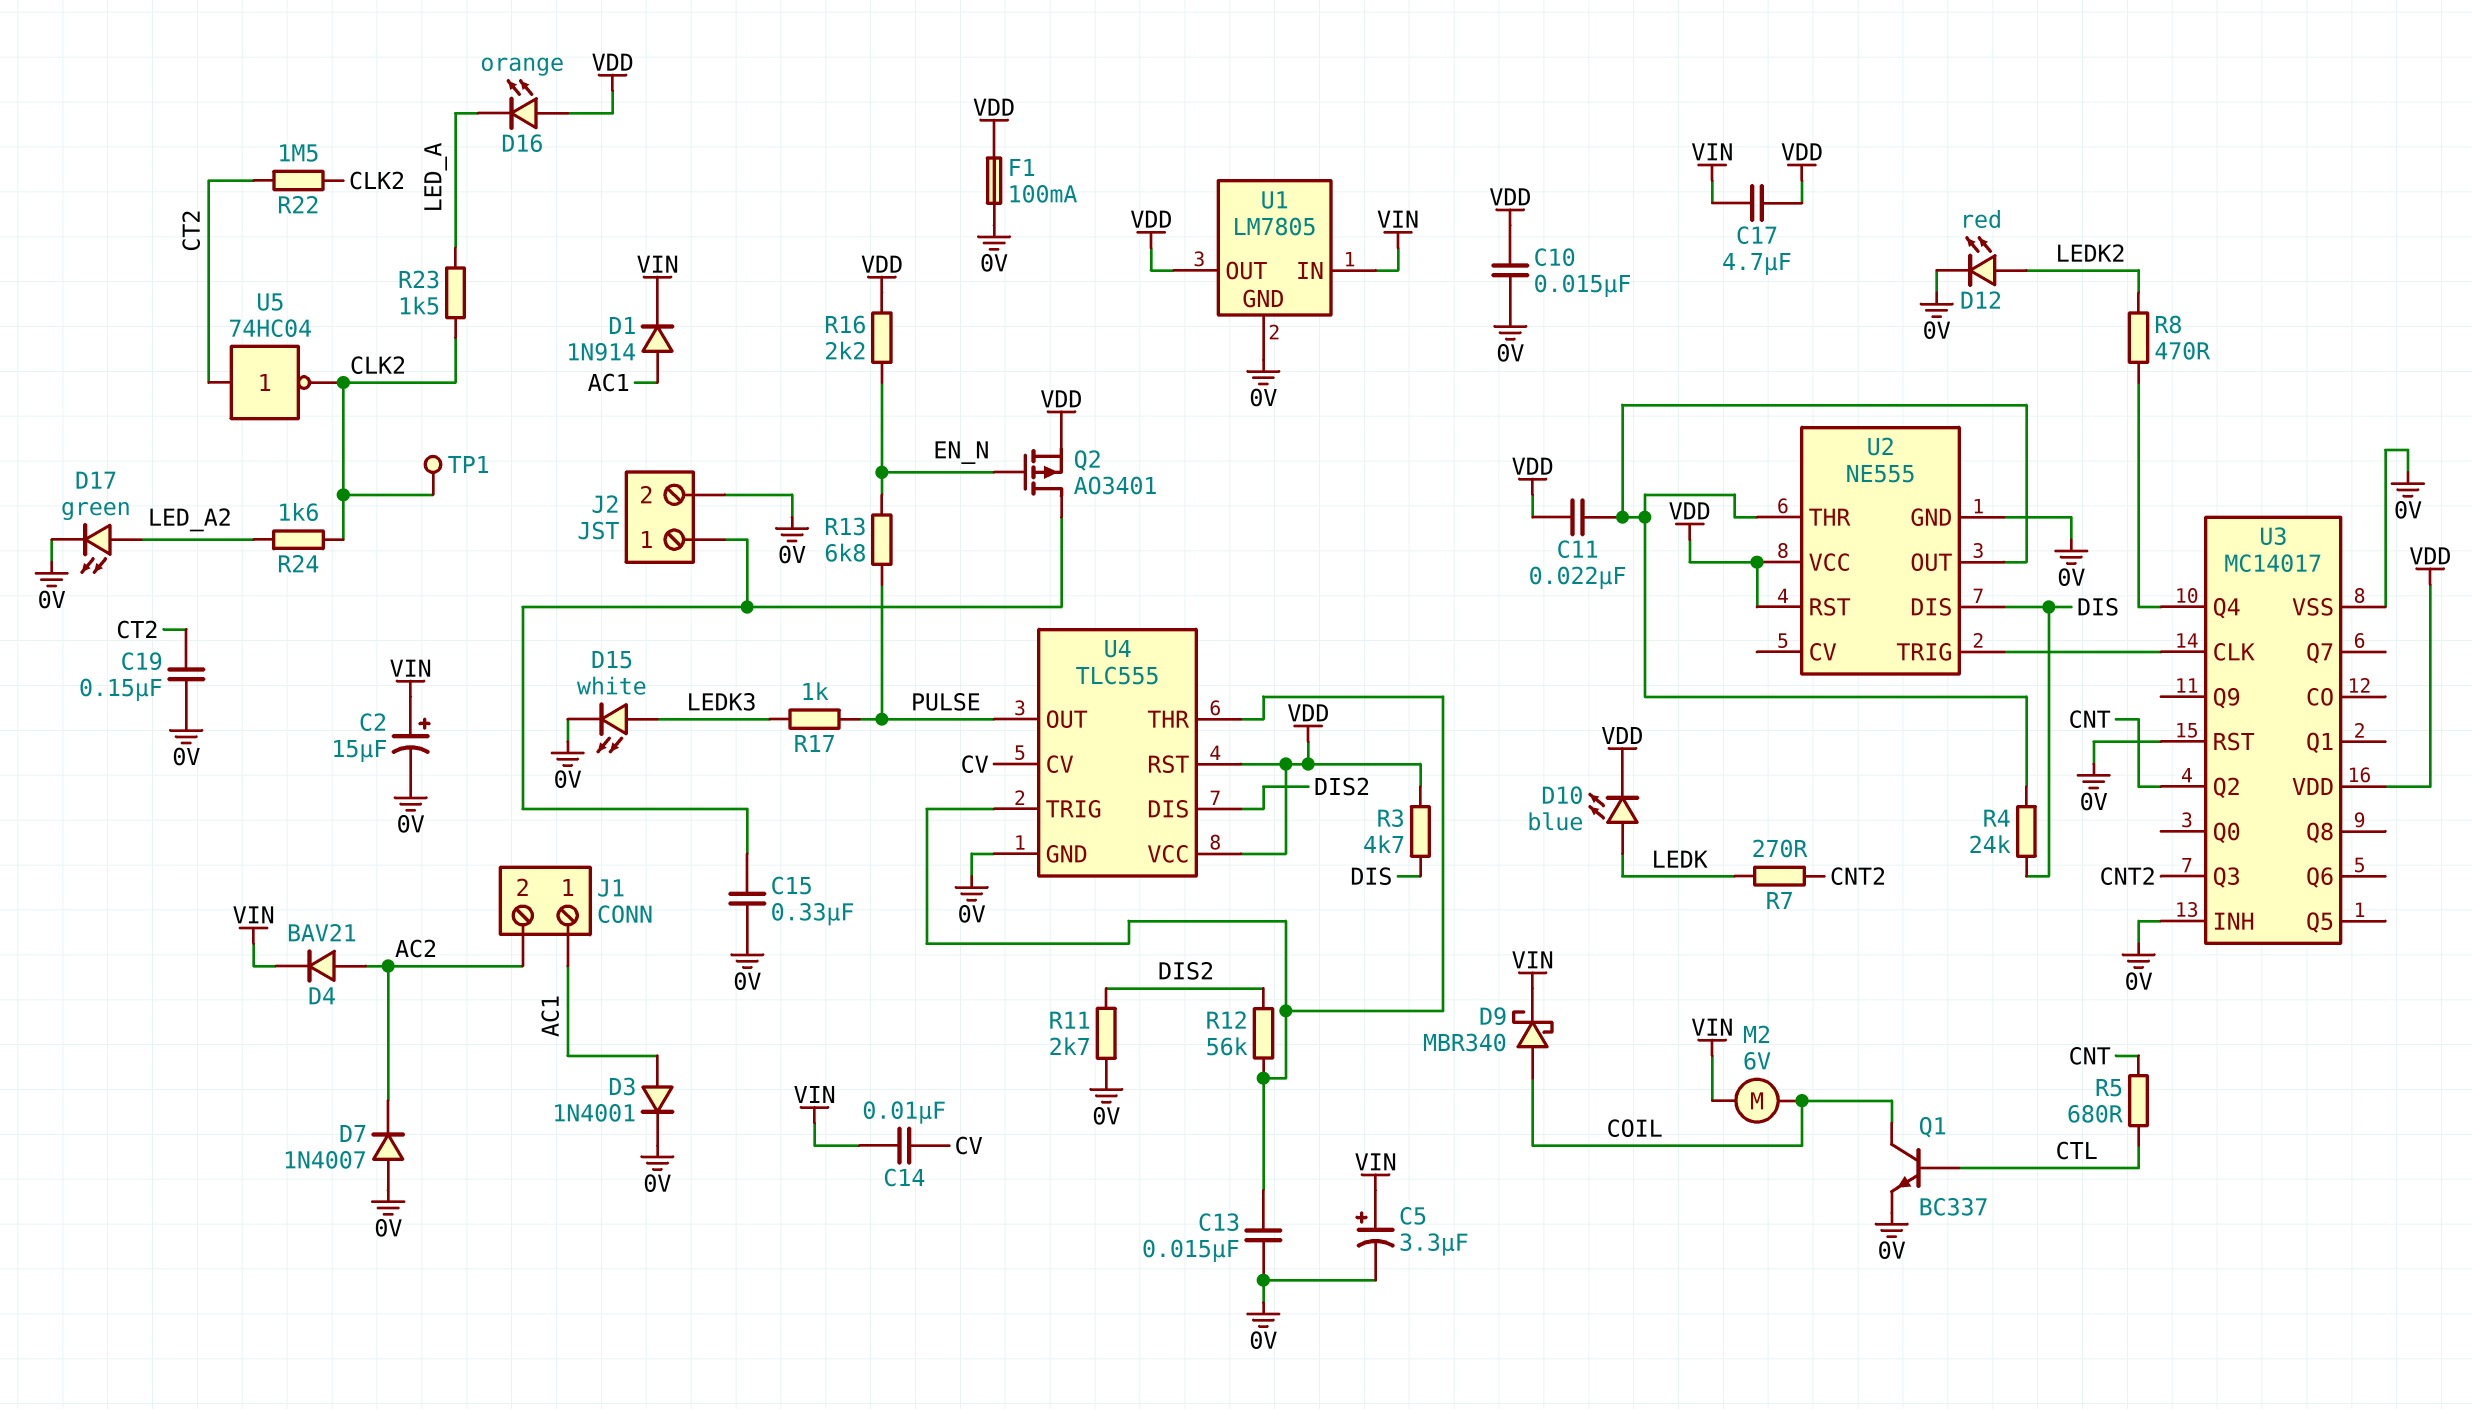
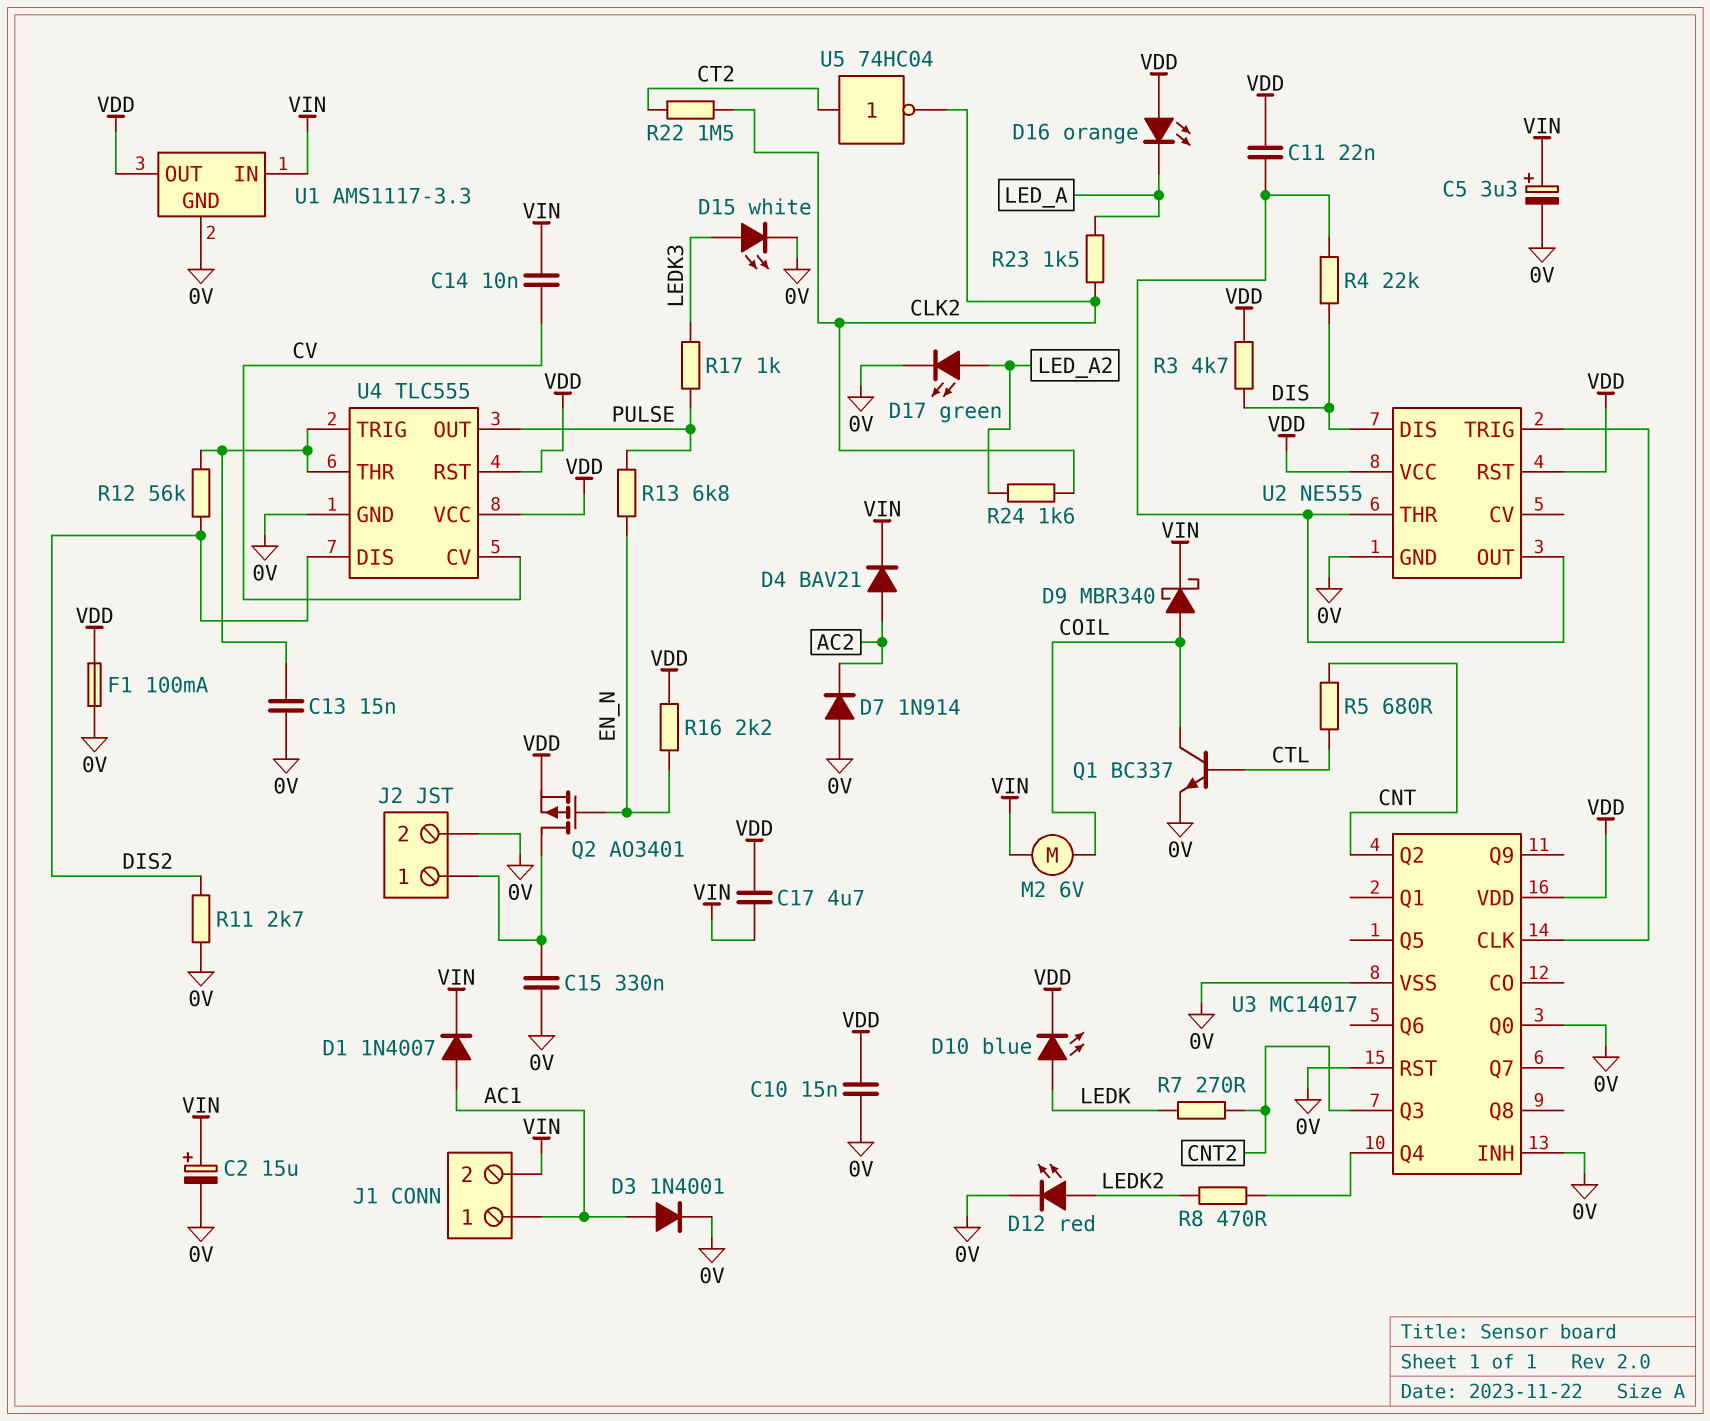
C19: 150nF (0V, CT2) -> none
D1: diode 1N914 (A AC1, K VIN) -> diode 1N4007 (A AC1, K VIN)
D7: diode 1N4007 (A 0V, K AC2) -> diode 1N914 (A 0V, K AC2)
J1 pin 2: AC2 -> VIN
R4: 24k (DIS, U2/OUT) -> 22k (DIS, U2/OUT)
TP1: test point (CLK2) -> none
U1: LM7805 -> AMS1117-3.3
U3 pin Q0: none -> 0V

